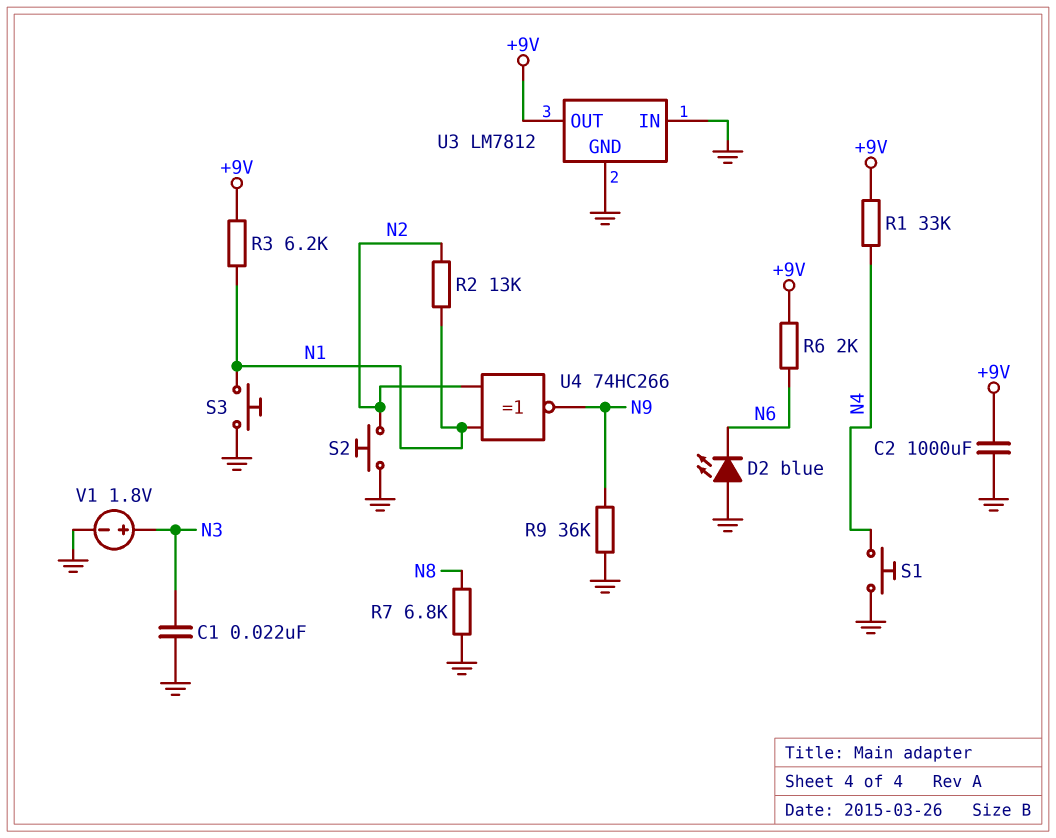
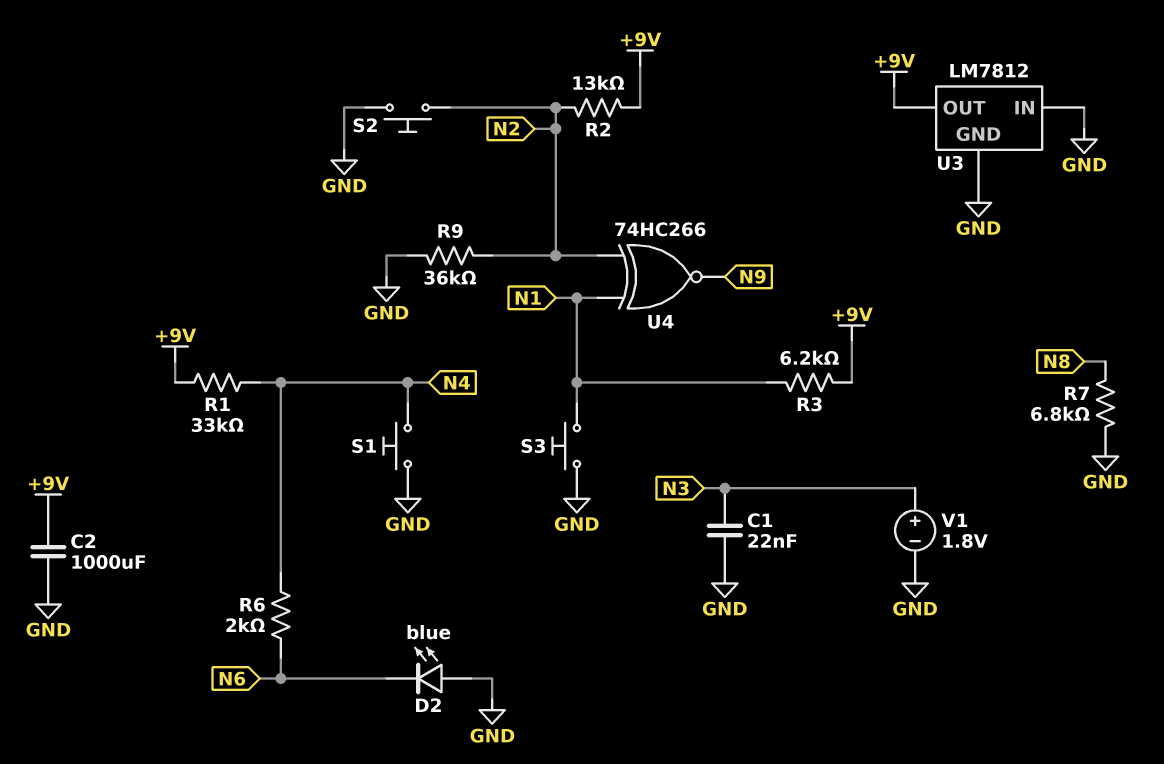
R2: 13k (N1, N2) -> 13k (+9V, N2)
R6: 2k (+9V, N6) -> 2k (N4, N6)
R9: 36k (GND, N9) -> 36k (GND, N2)

